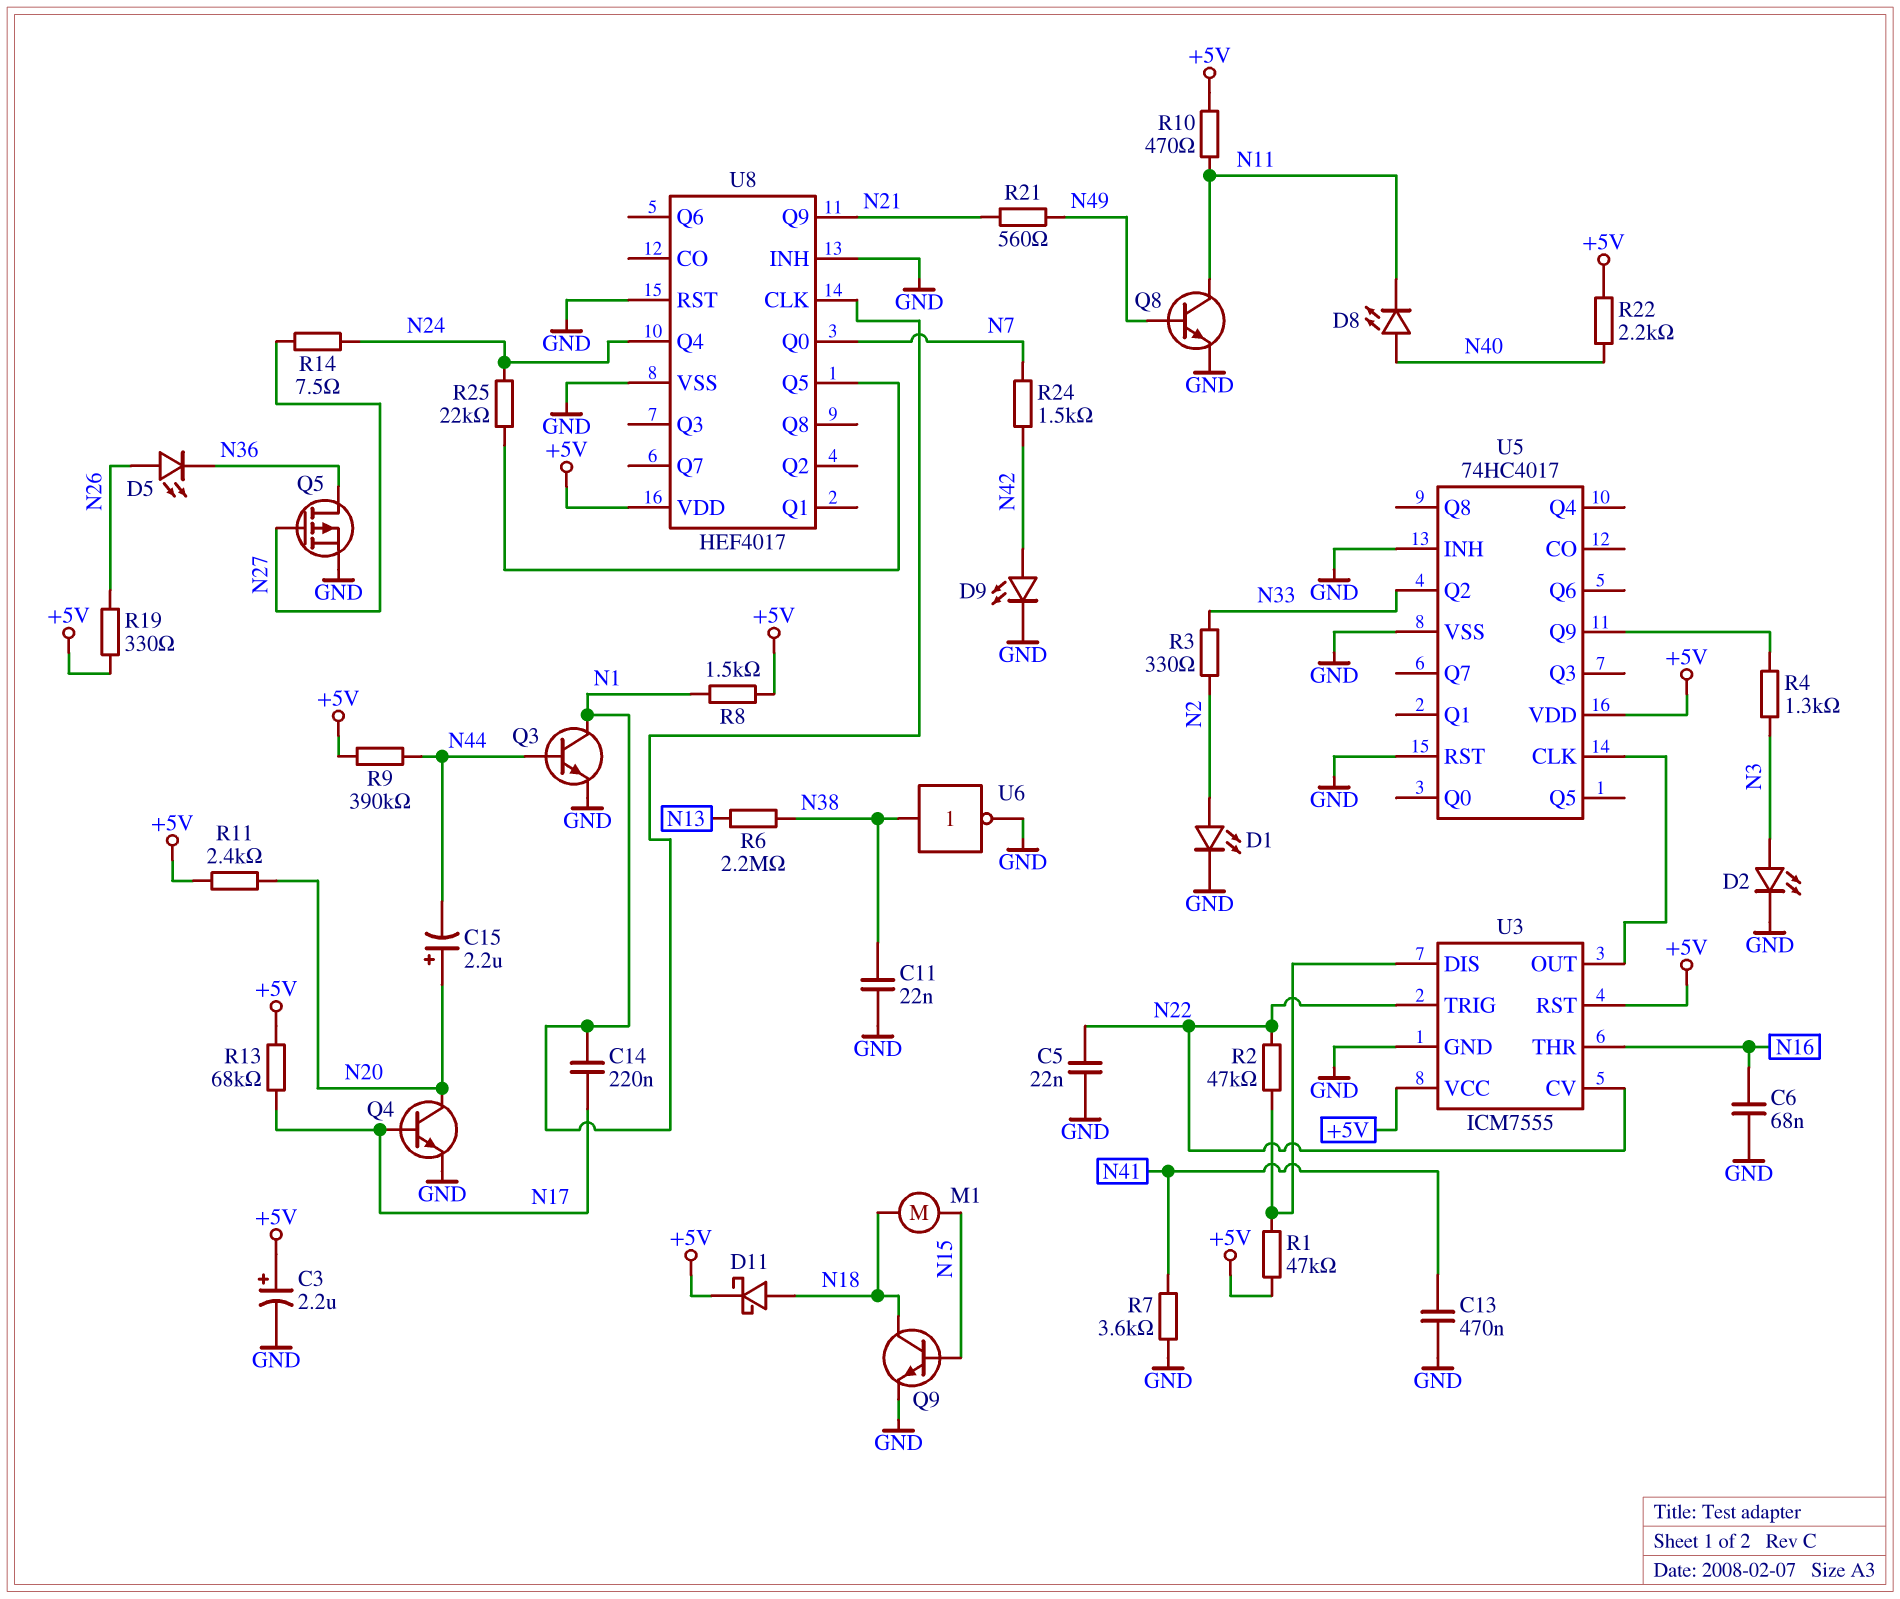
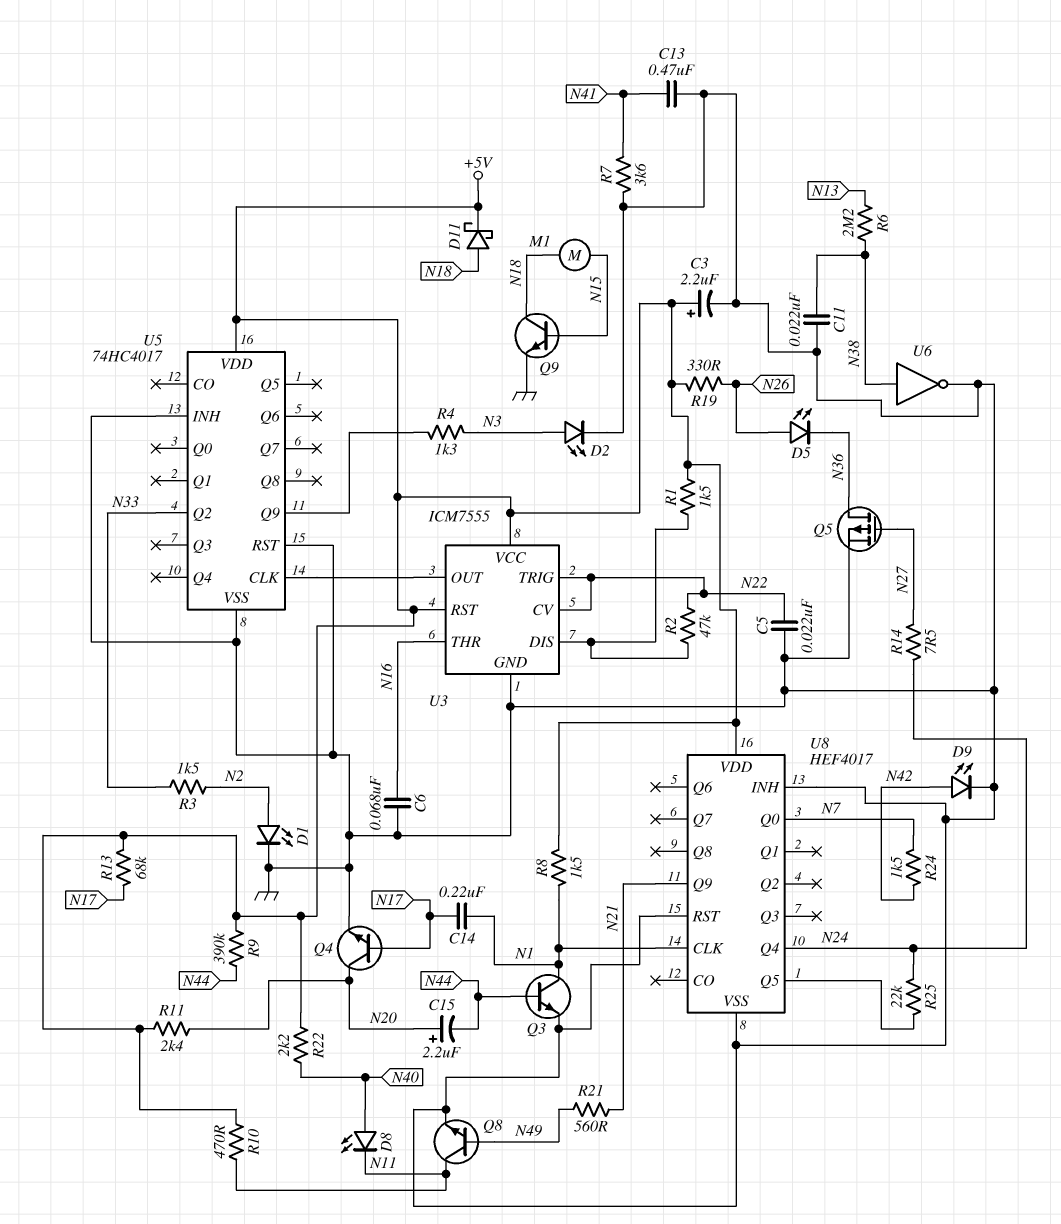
R1: 47k (+5V, U3/DIS) -> 1.5k (+5V, U3/DIS)
R3: 330 (N2, N33) -> 1.5k (N2, N33)

